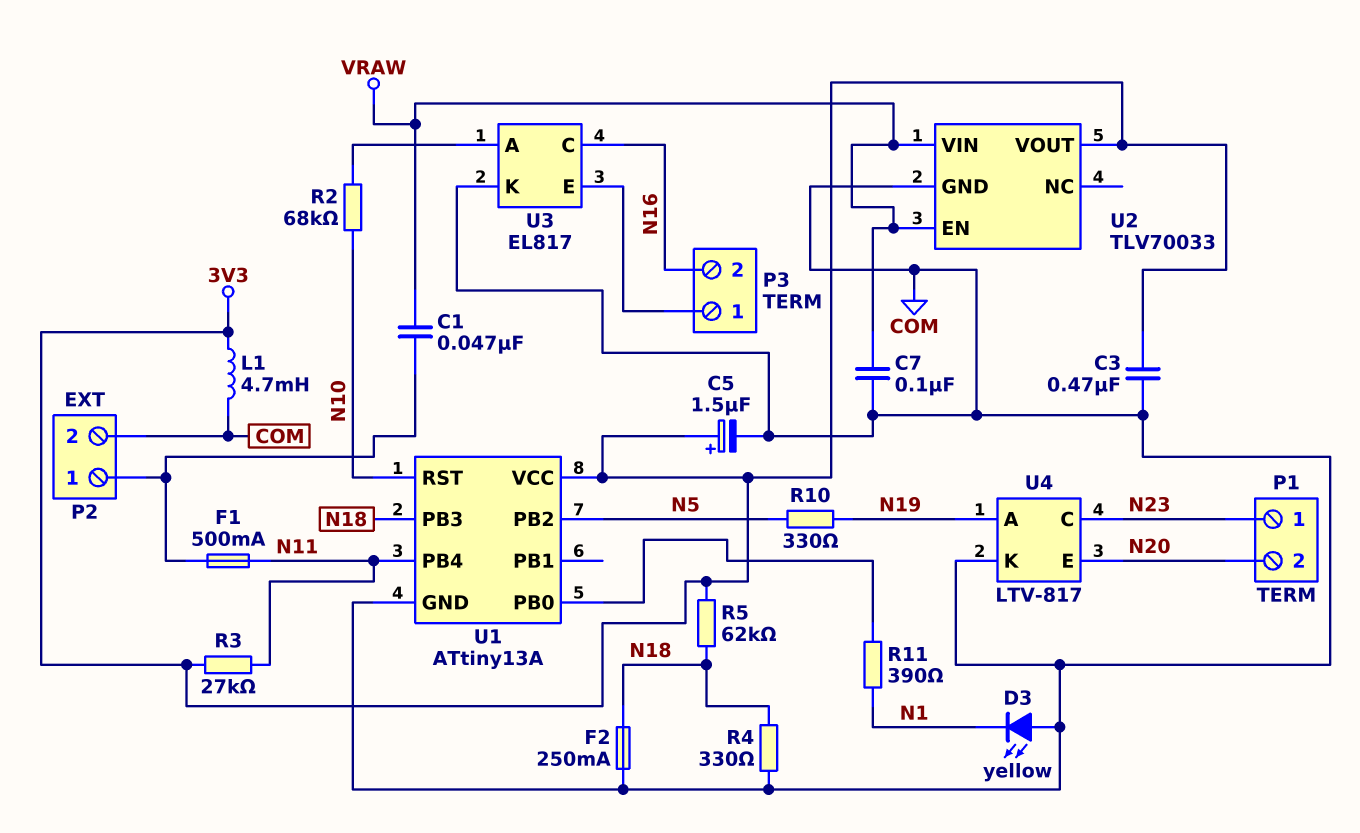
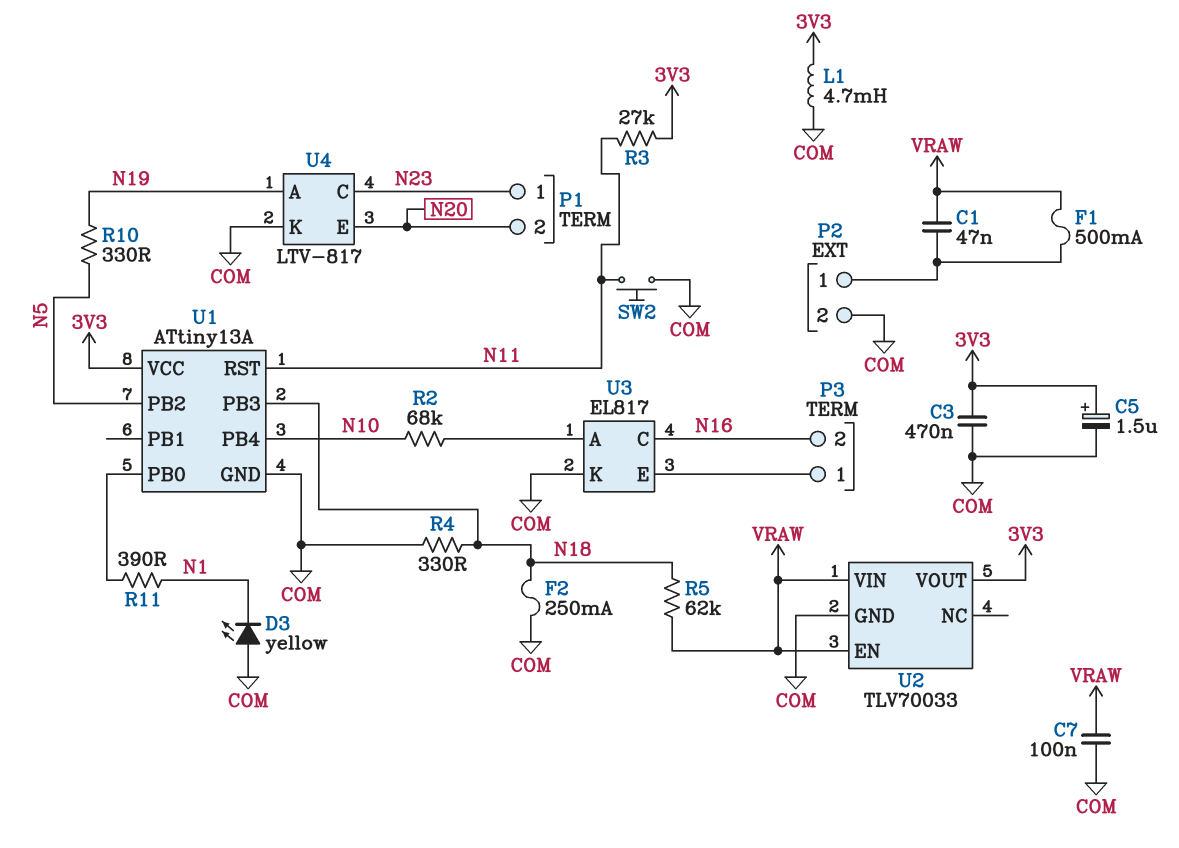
F1: 500mA (N11, P2/1) -> 500mA (P2/1, VRAW)
R5: 62k (3V3, N18) -> 62k (N18, VRAW)
SW2: none -> button (COM, N11)
U1 pin PB4: N11 -> N10
U1 pin RST: N10 -> N11

